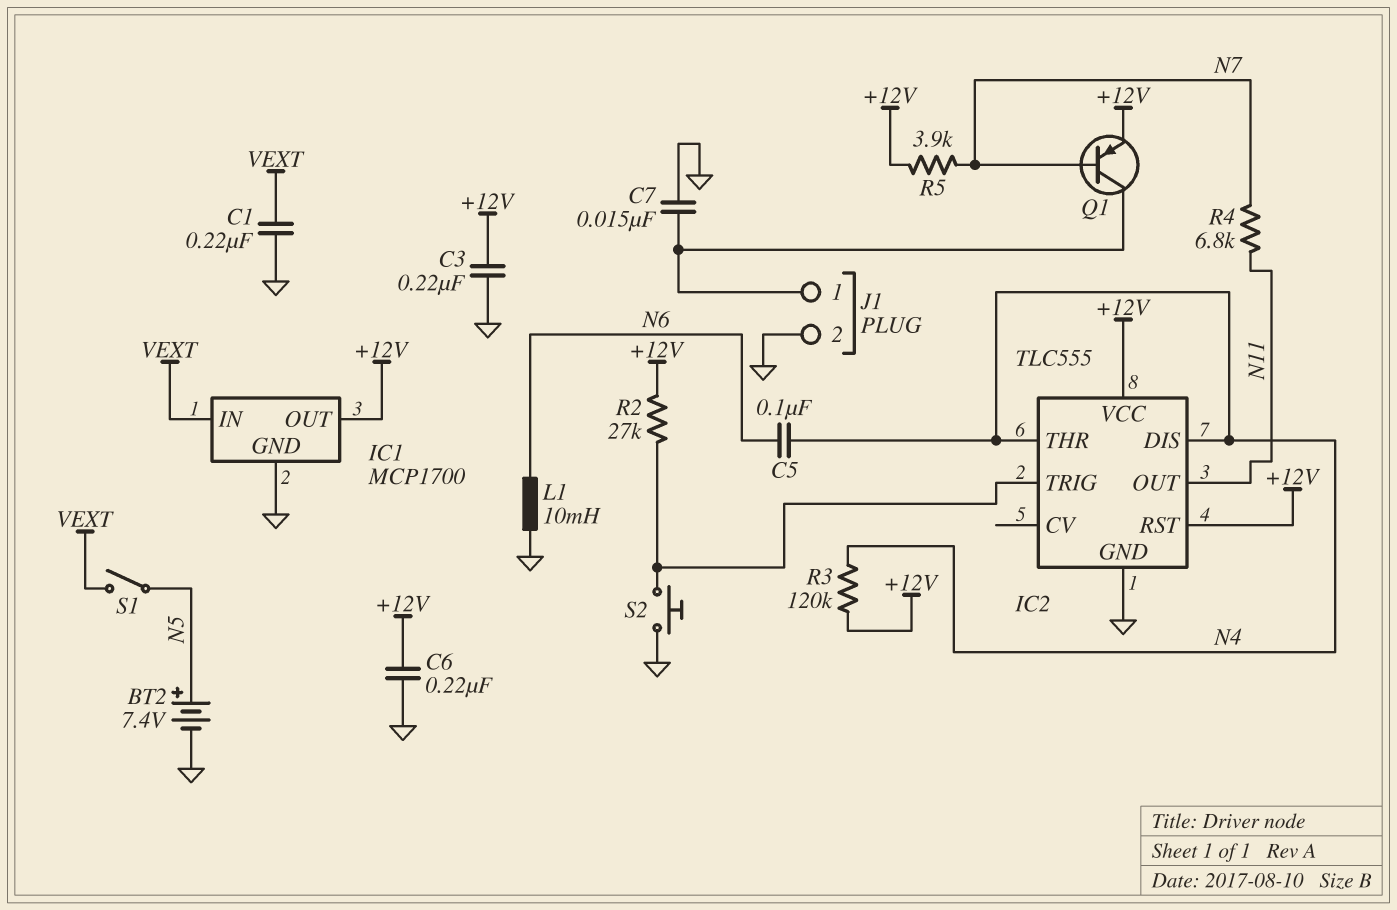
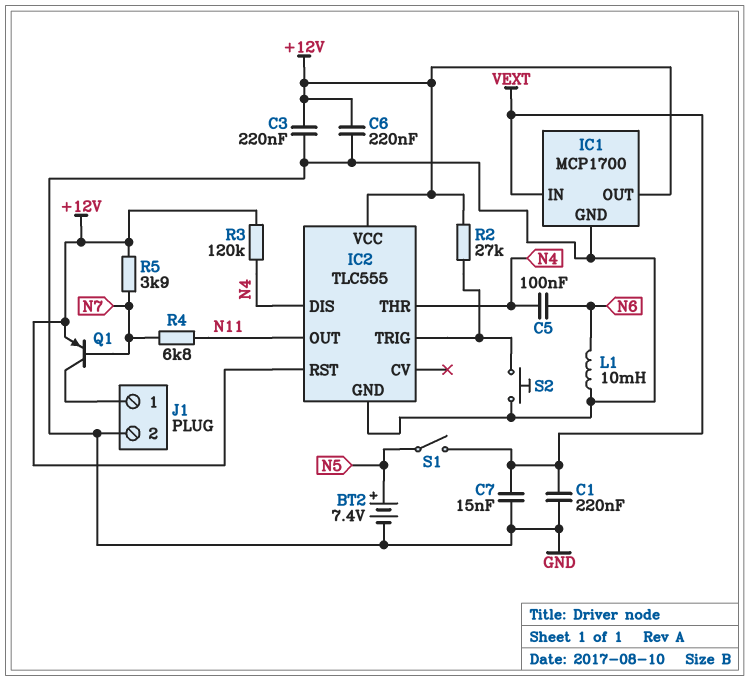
C7: 15nF (GND, J1/1) -> 15nF (GND, VEXT)

